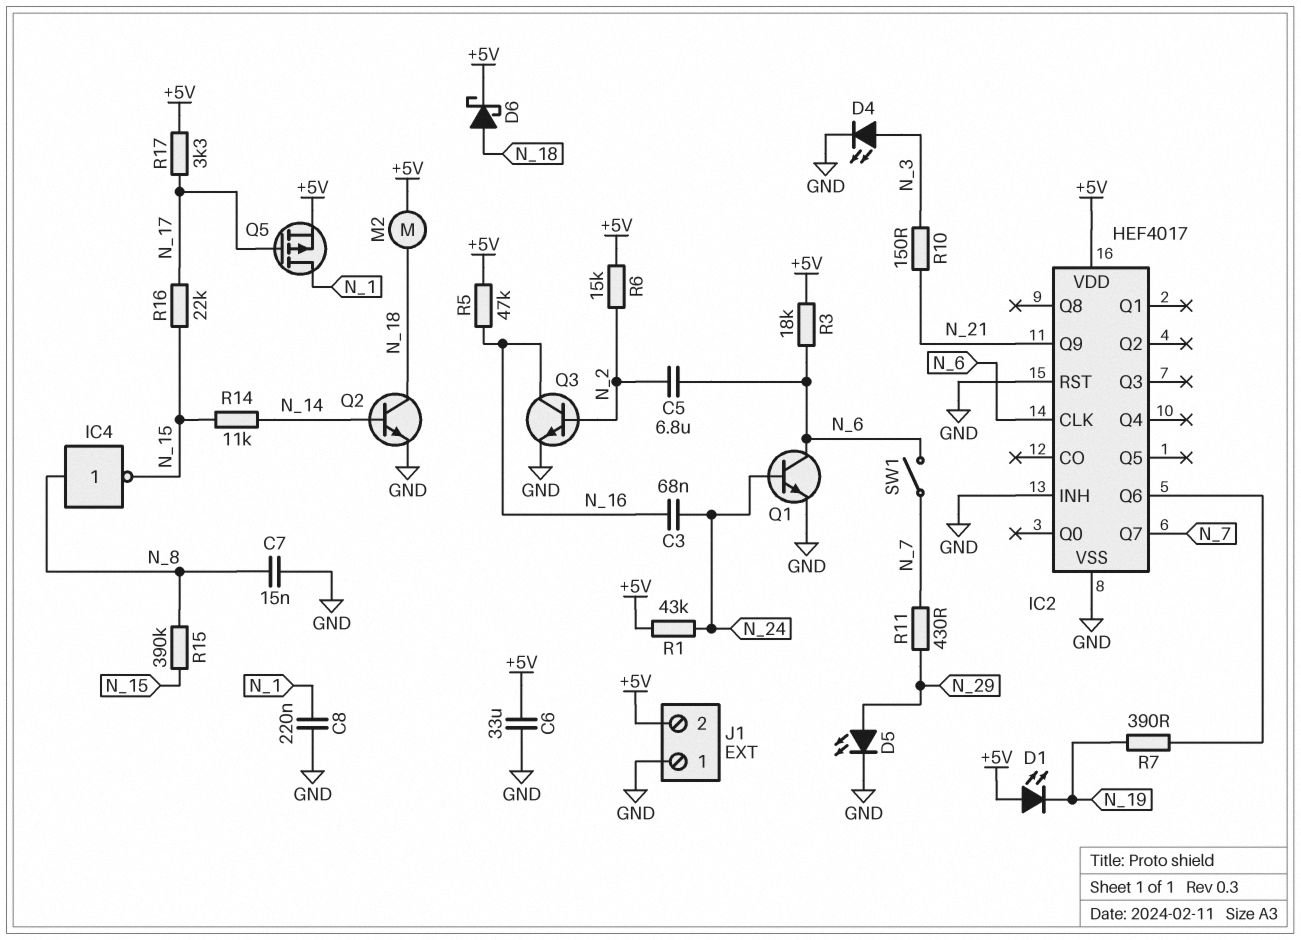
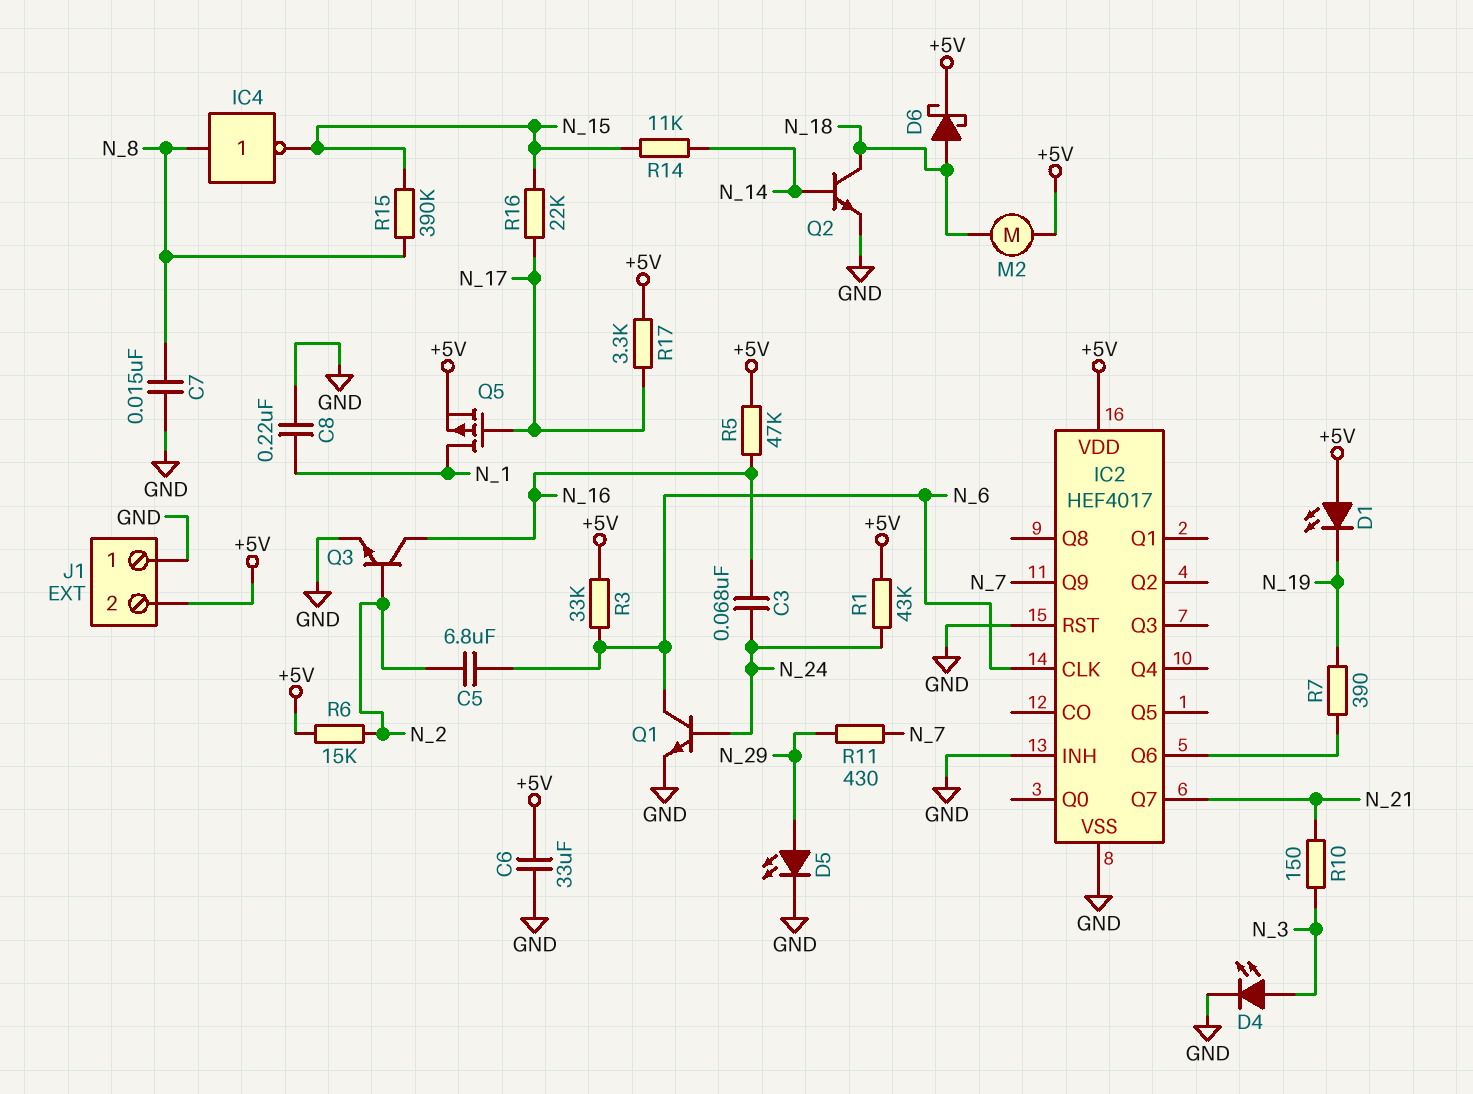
IC2 pin Q7: N_7 -> N_21
IC2 pin Q9: N_21 -> N_7
R3: 18k (+5V, N_6) -> 33k (+5V, N_6)
SW1: switch (N_6, N_7) -> none

